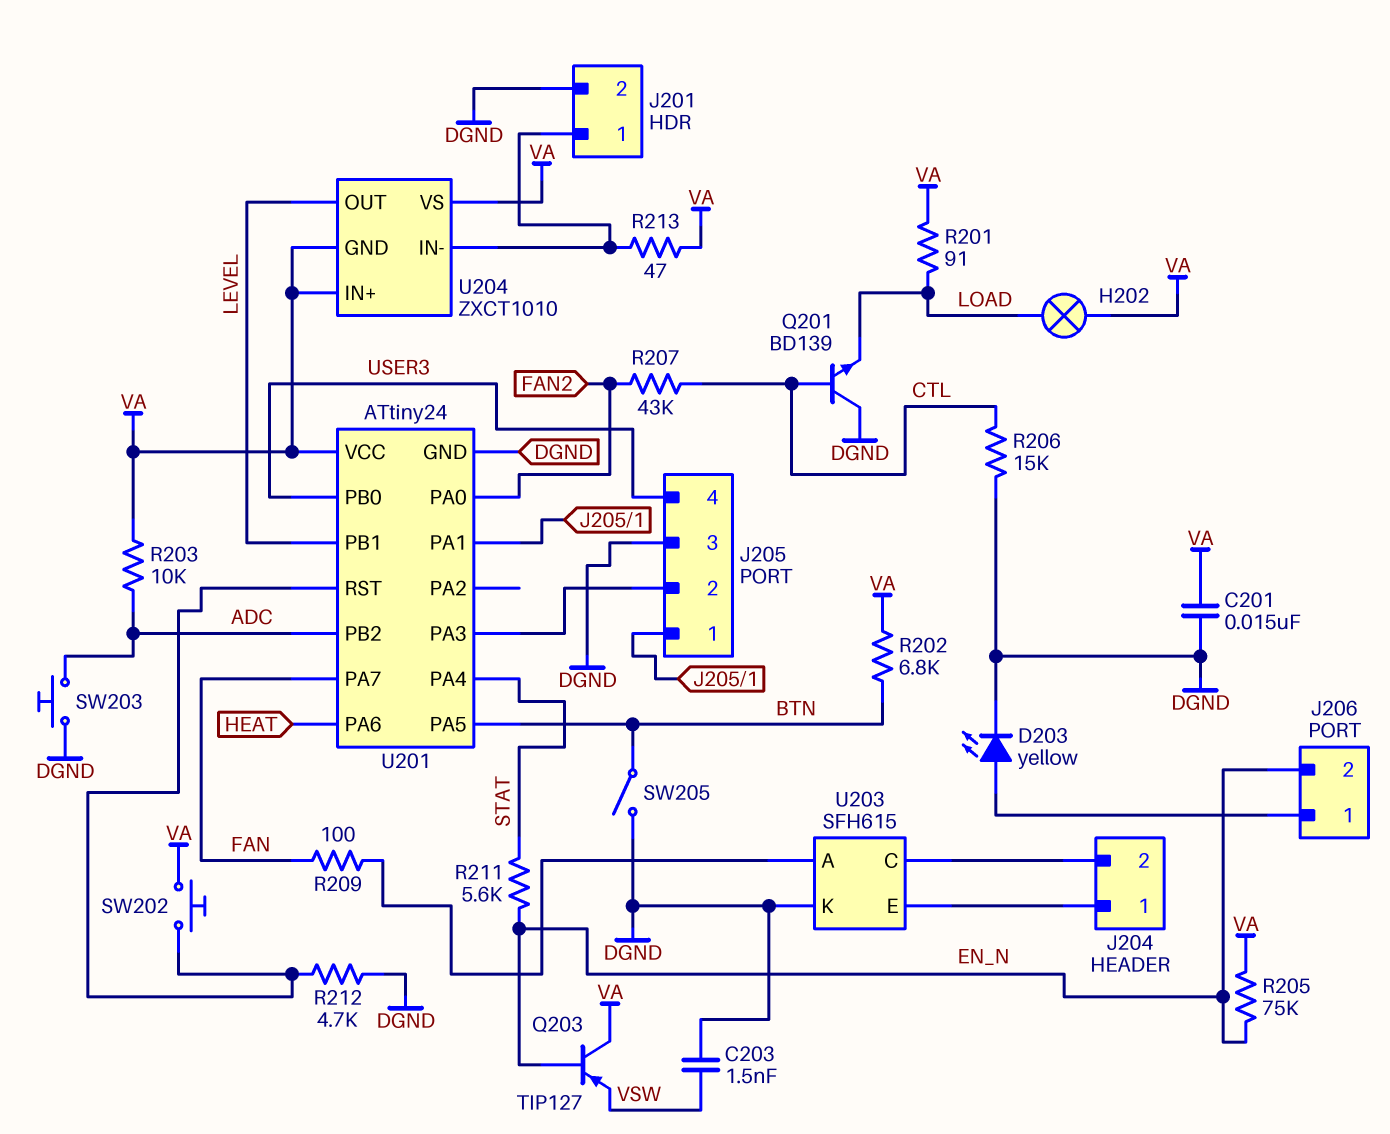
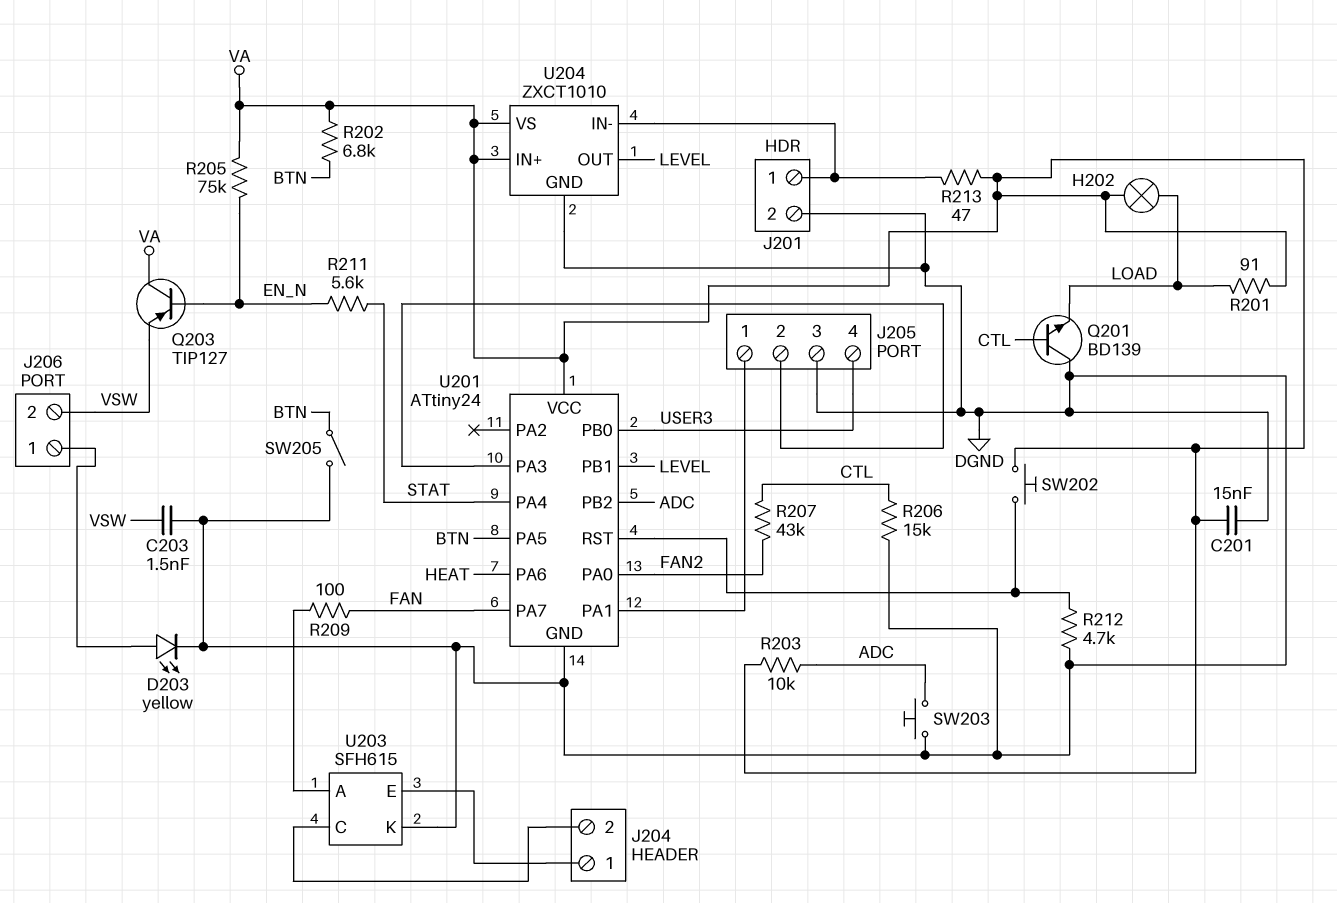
J206 pin 2: EN_N -> VSW
U204 pin GND: VA -> DGND

